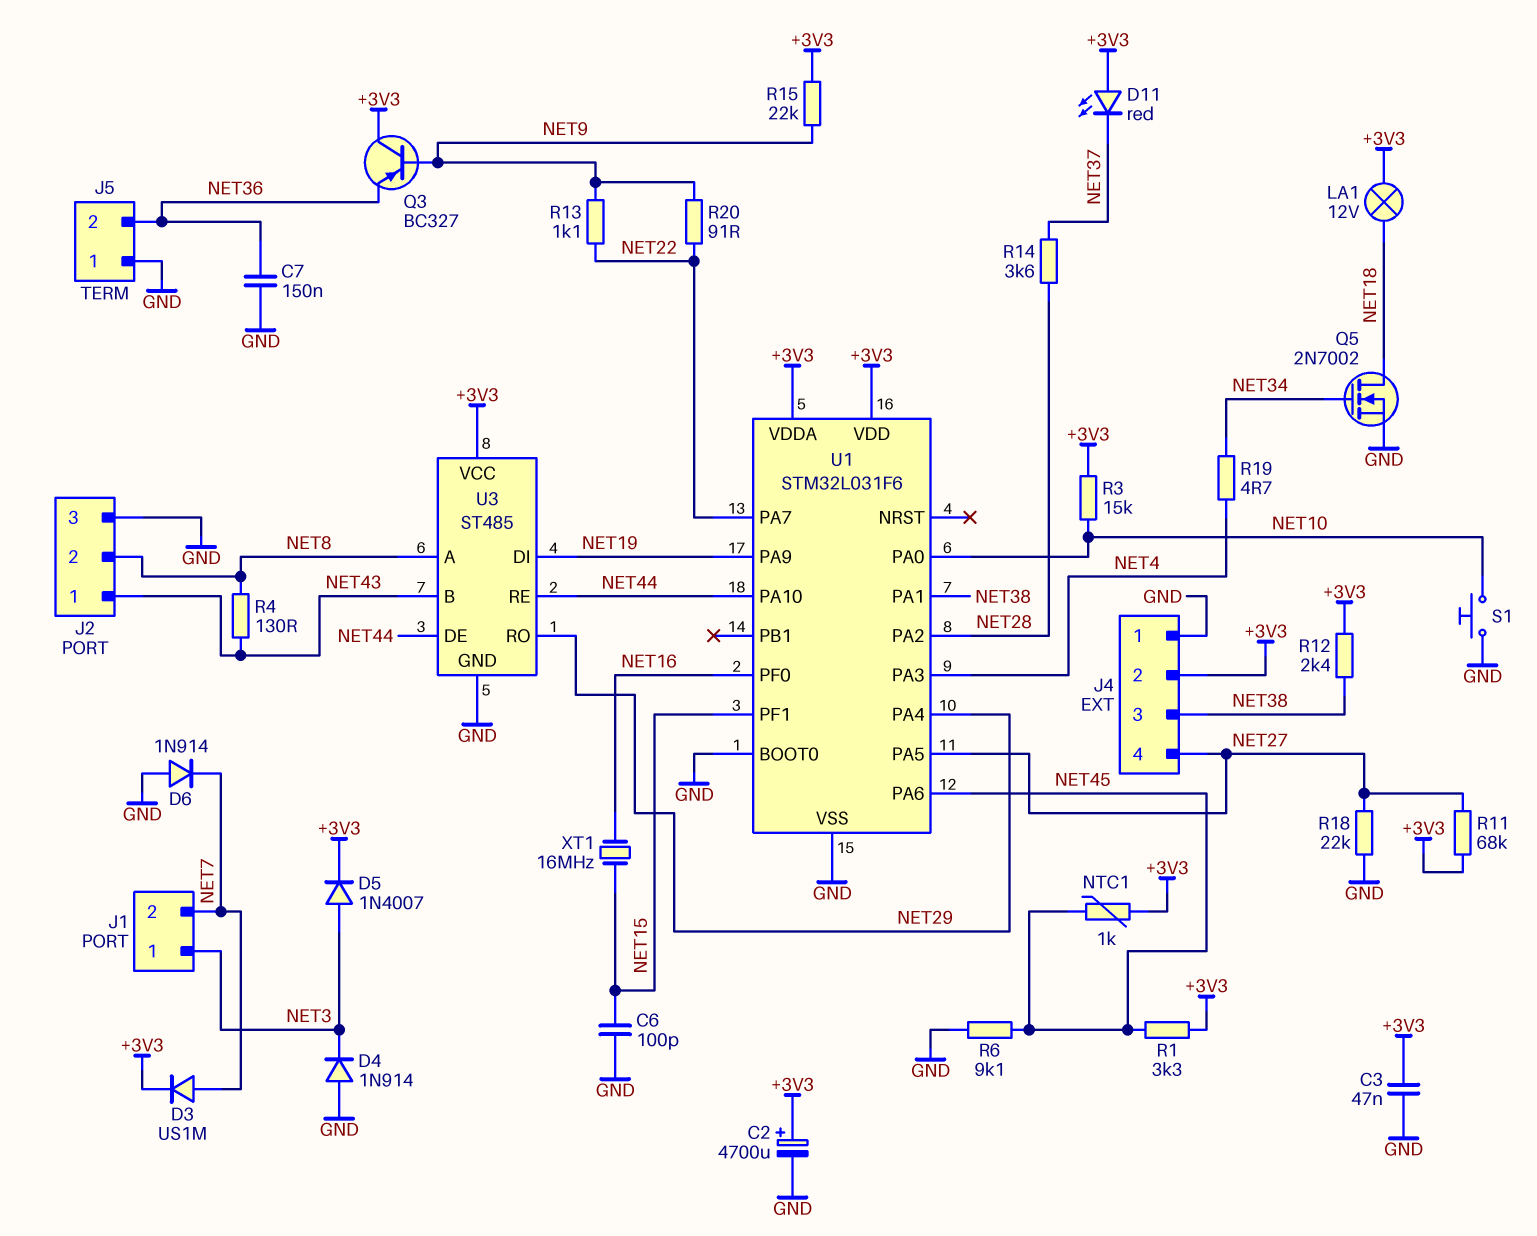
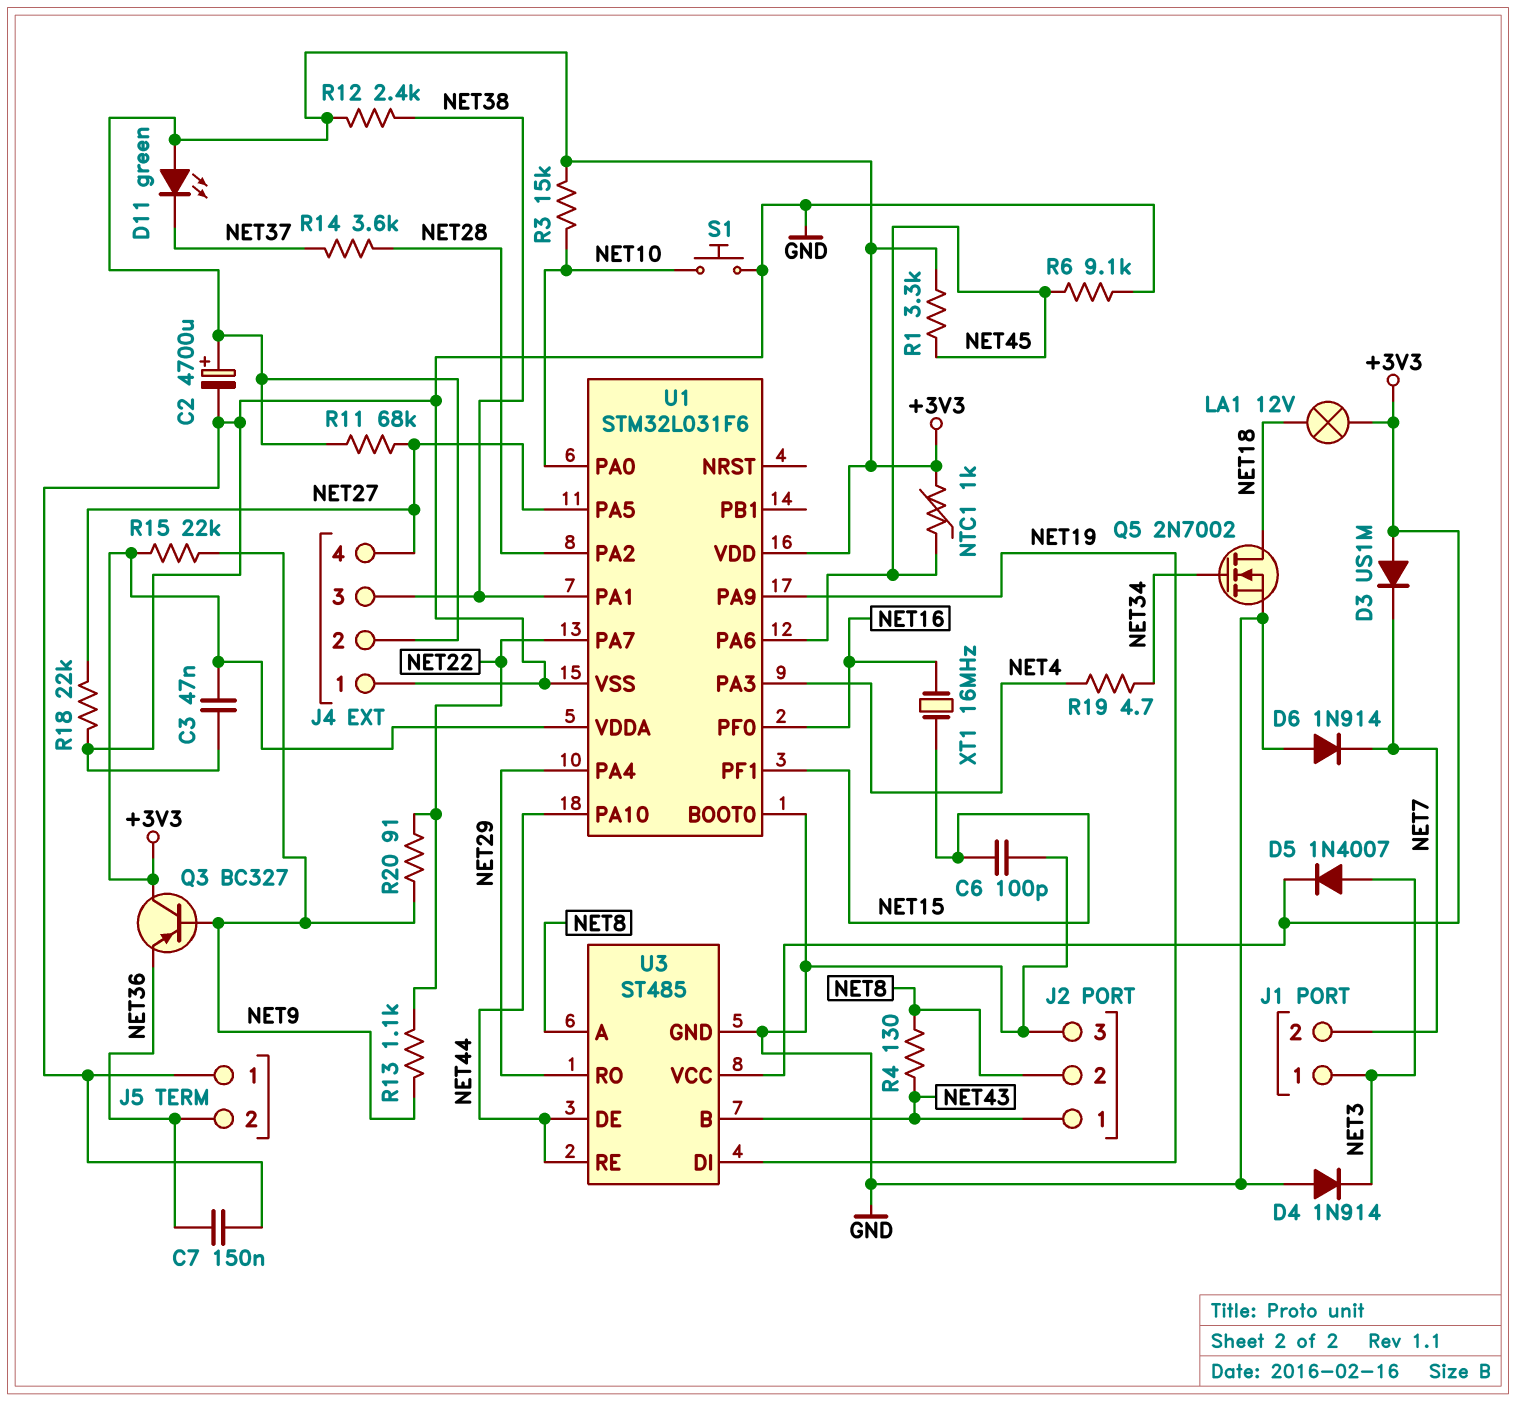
D3: diode US1M (A NET7, K +3V3) -> diode US1M (A +3V3, K NET7)
D11: LED red (A +3V3, K NET37) -> LED green (A +3V3, K NET37)

